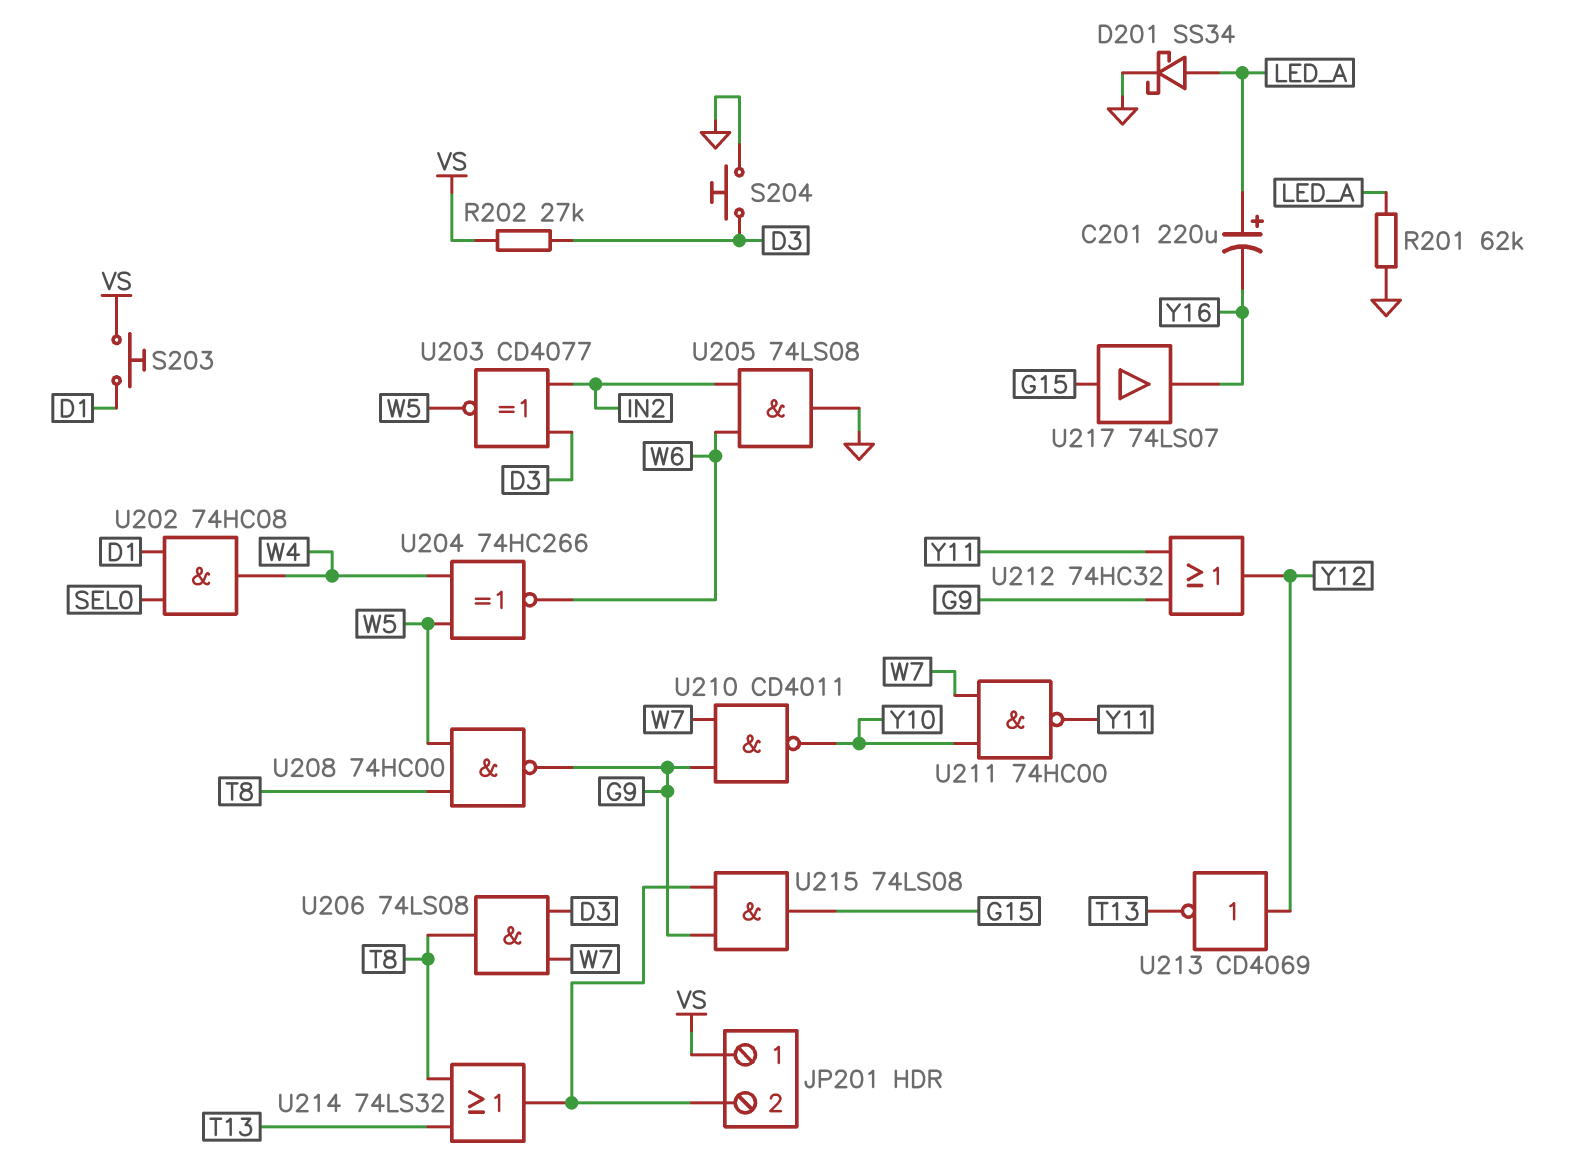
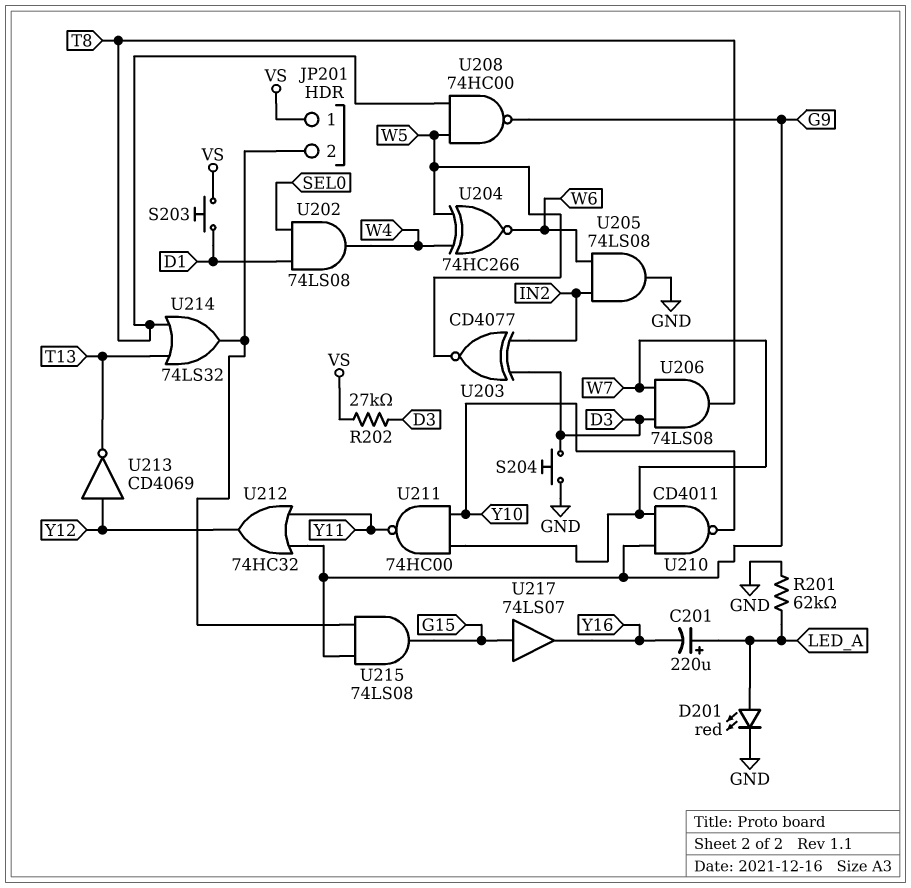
D201: schottky SS34 (A LED_A, K GND) -> LED red (A LED_A, K GND)
U202: AND 74HC08 (in D1, in SEL0, out W4) -> AND 74LS08 (in D1, in SEL0, out W4)

